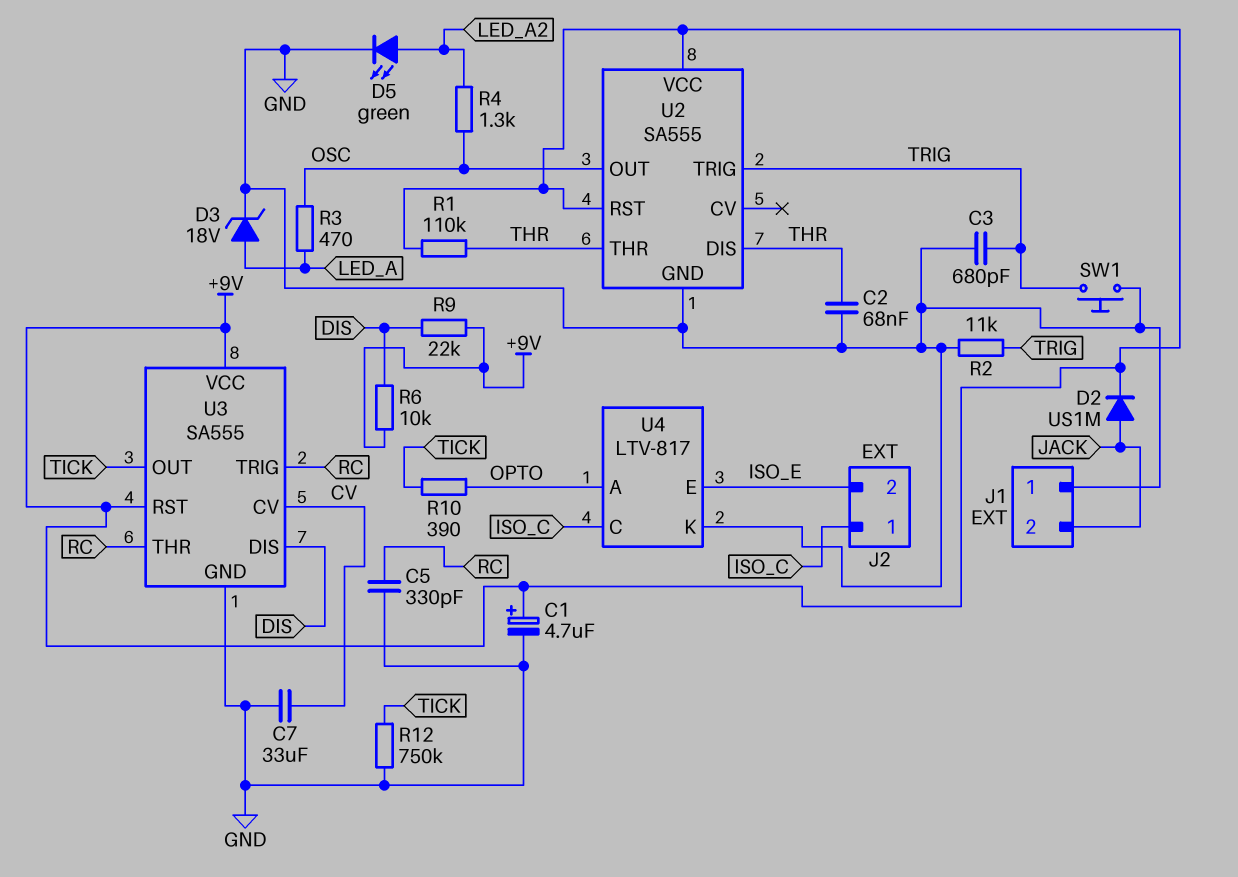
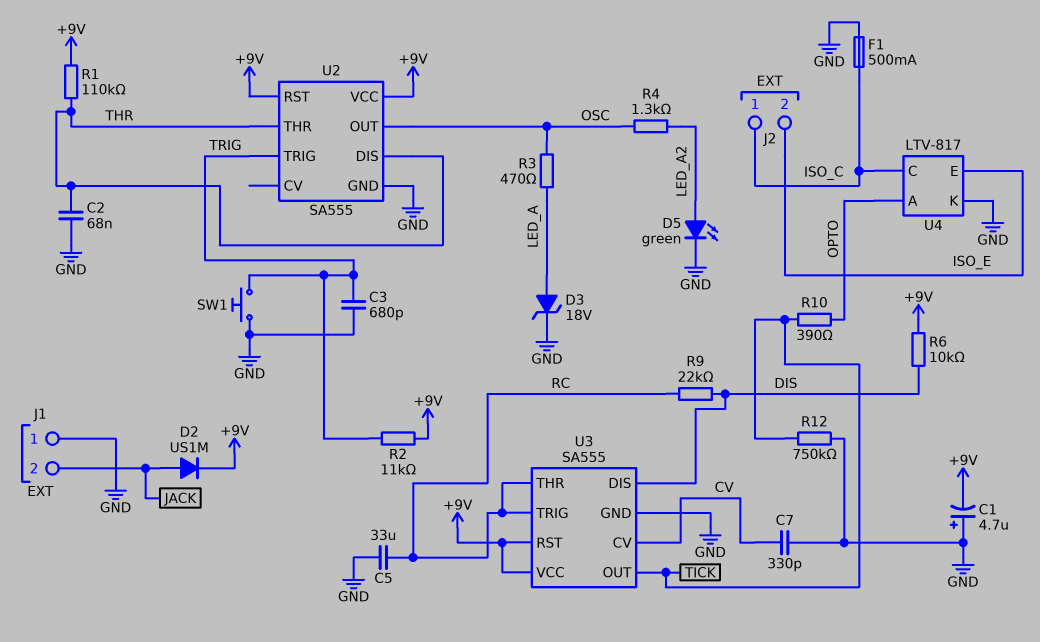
C1: 4.7uF (plus +9V, minus GND) -> 4.7uF (plus GND, minus +9V)
C5: 330pF (GND, RC) -> 33uF (GND, RC)
C7: 33uF (CV, GND) -> 330pF (CV, GND)
F1: none -> 500mA (GND, ISO_C)
R2: 11k (GND, TRIG) -> 11k (+9V, TRIG)
R9: 22k (+9V, DIS) -> 22k (DIS, RC)

